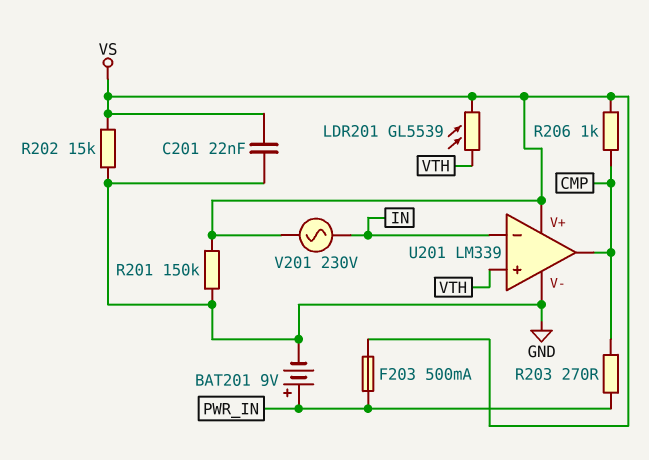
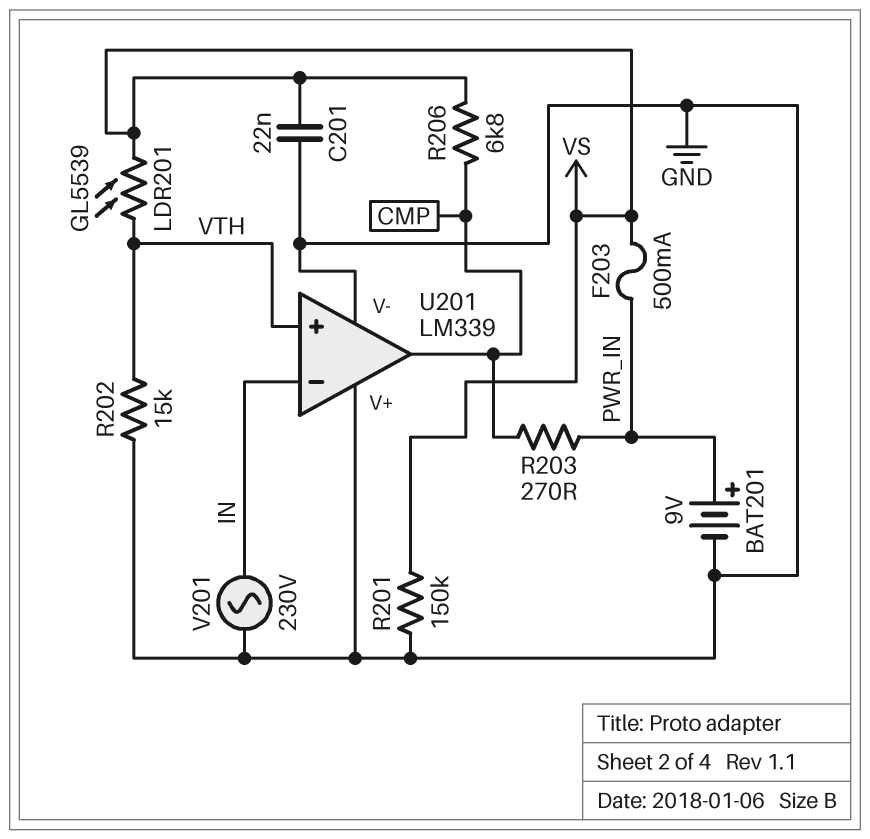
R202: 15k (GND, VS) -> 15k (GND, VTH)
R206: 1k (CMP, VS) -> 6.8k (CMP, VS)
U201 pin V+: VS -> GND
V201: AC 230V (IN, VS) -> AC 230V (GND, IN)

